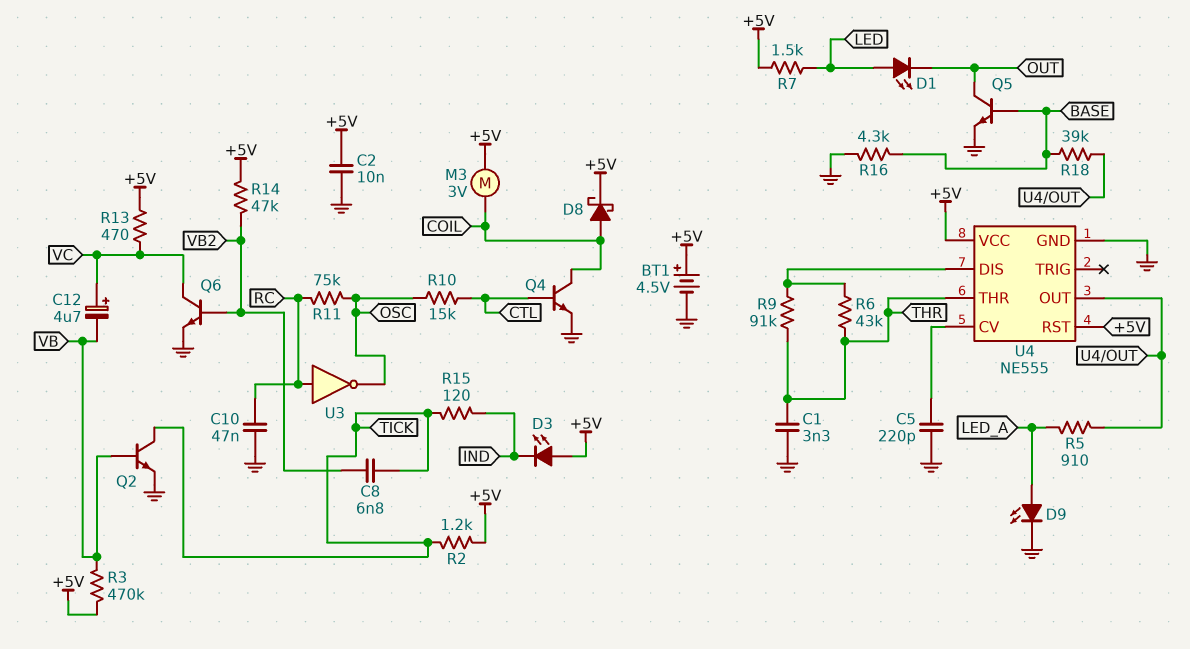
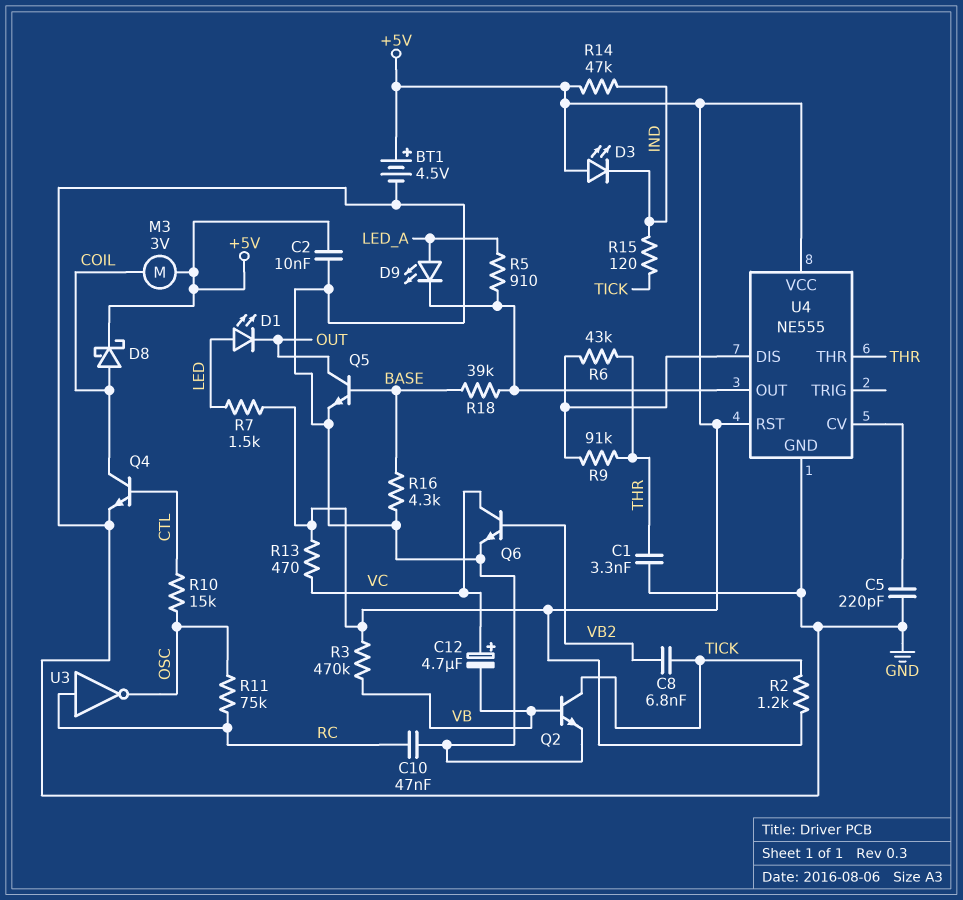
D9: LED (A LED_A, K GND) -> LED (A LED_A, K U4/OUT)
R14: 47k (+5V, VB2) -> 47k (+5V, IND)

